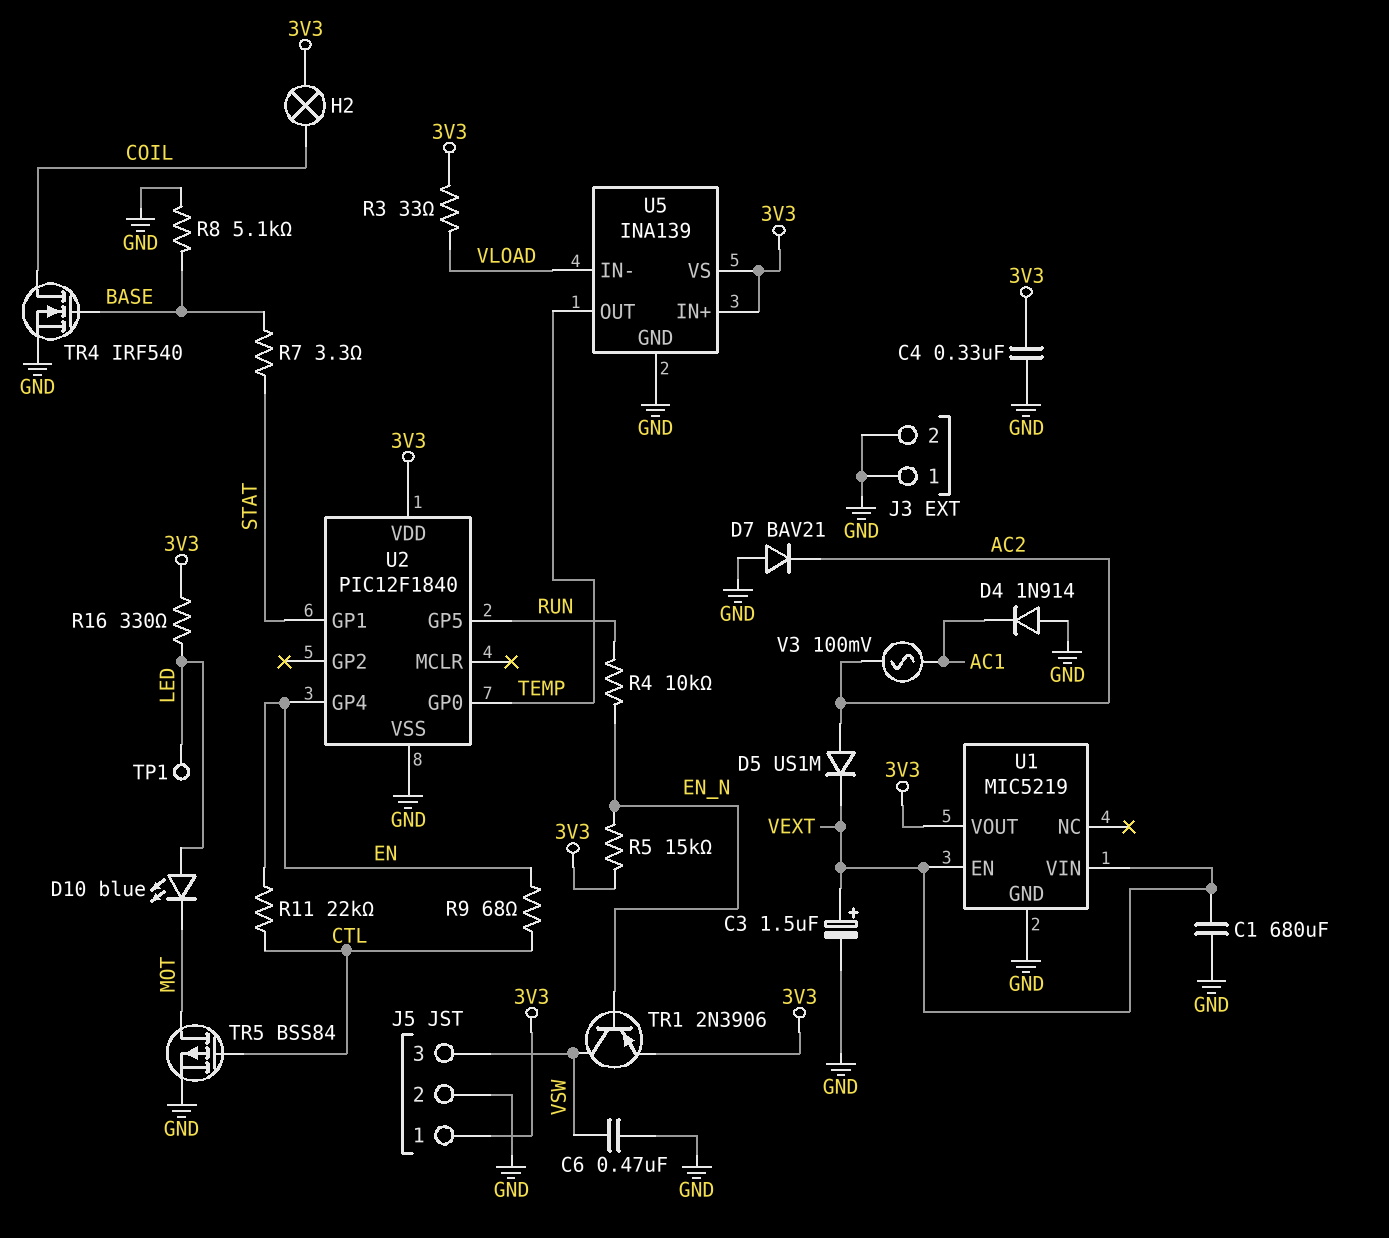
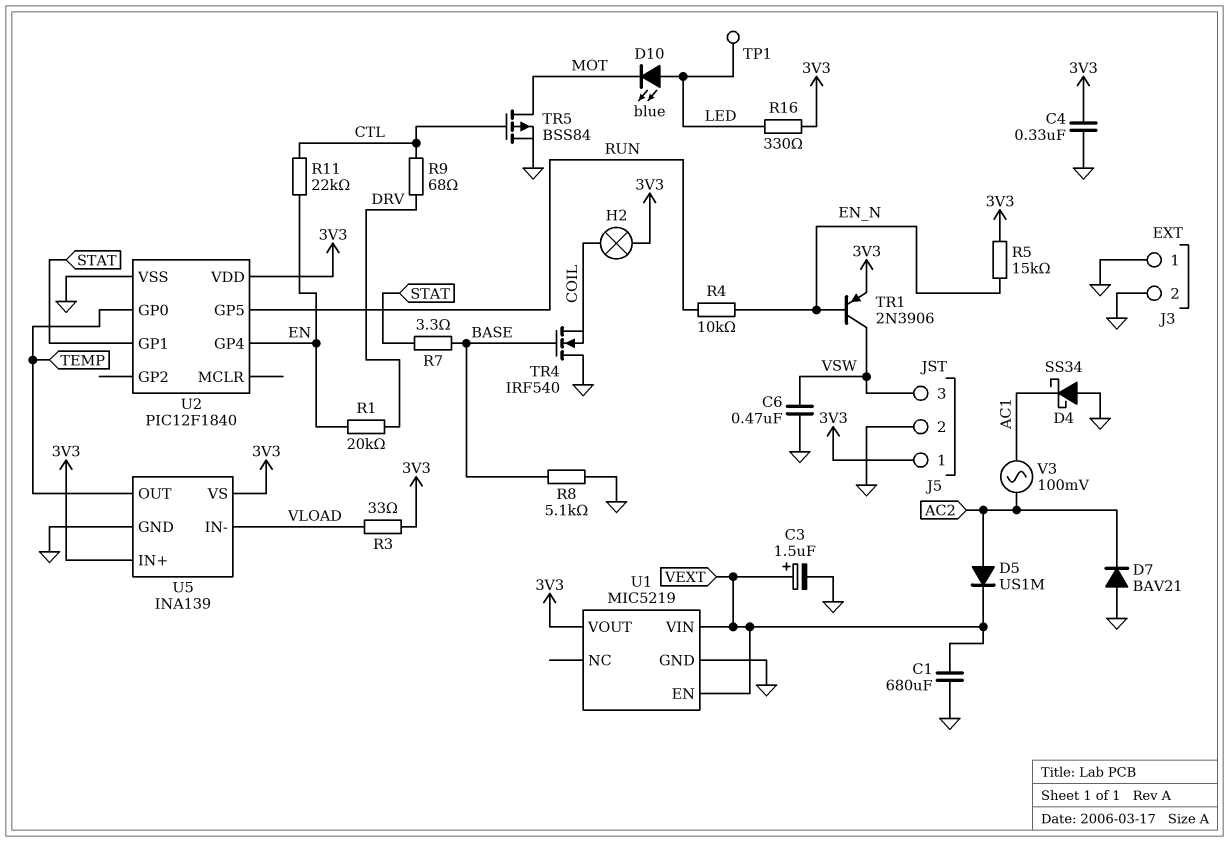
D4: diode 1N914 (A GND, K AC1) -> schottky SS34 (A GND, K AC1)
R1: none -> 20k (DRV, EN)
R9: 68 (CTL, EN) -> 68 (CTL, DRV)
TR4: NMOS IRF540 (G BASE, D COIL, S GND) -> NMOS IRF540 (G BASE, D GND, S COIL)

